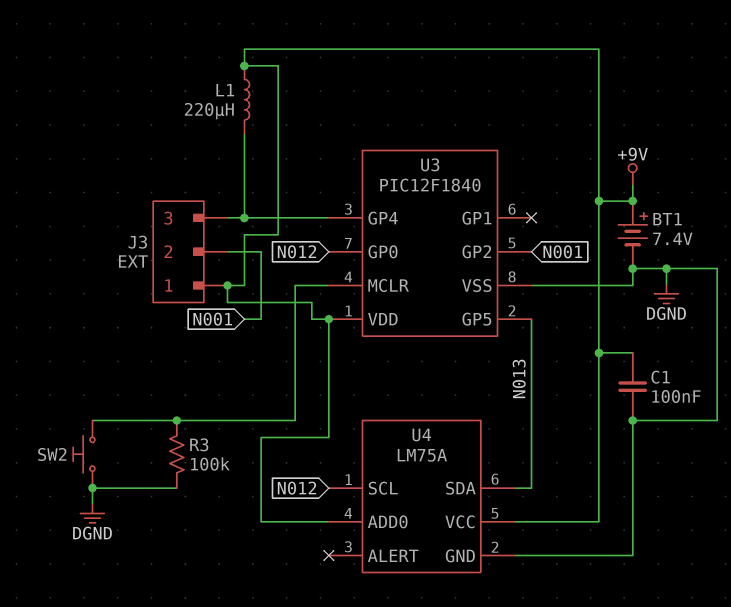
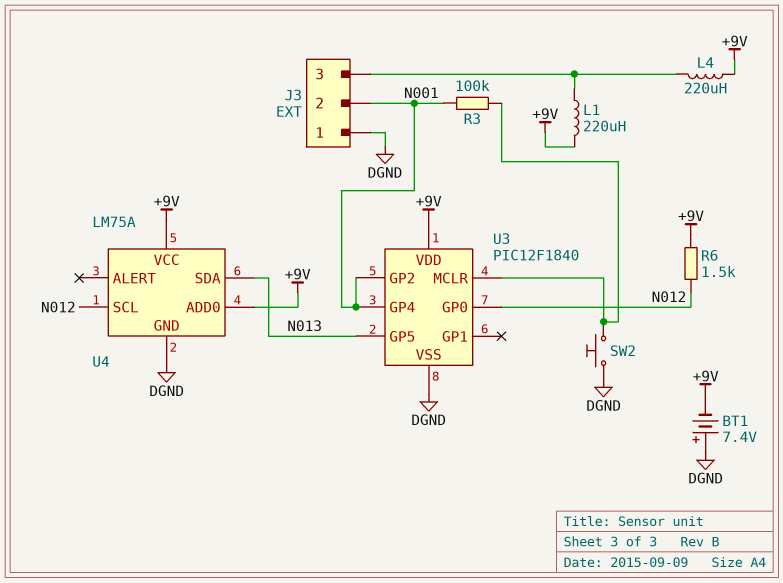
BT1: 7.4V (plus +9V, minus DGND) -> 7.4V (plus DGND, minus +9V)
C1: 100nF (+9V, DGND) -> none
J3 pin 1: +9V -> DGND
L4: none -> 220uH (+9V, J3/3)
R3: 100k (DGND, U3/MCLR) -> 100k (N001, U3/MCLR)
R6: none -> 1.5k (+9V, N012)
U3 pin GP4: J3/3 -> N001

